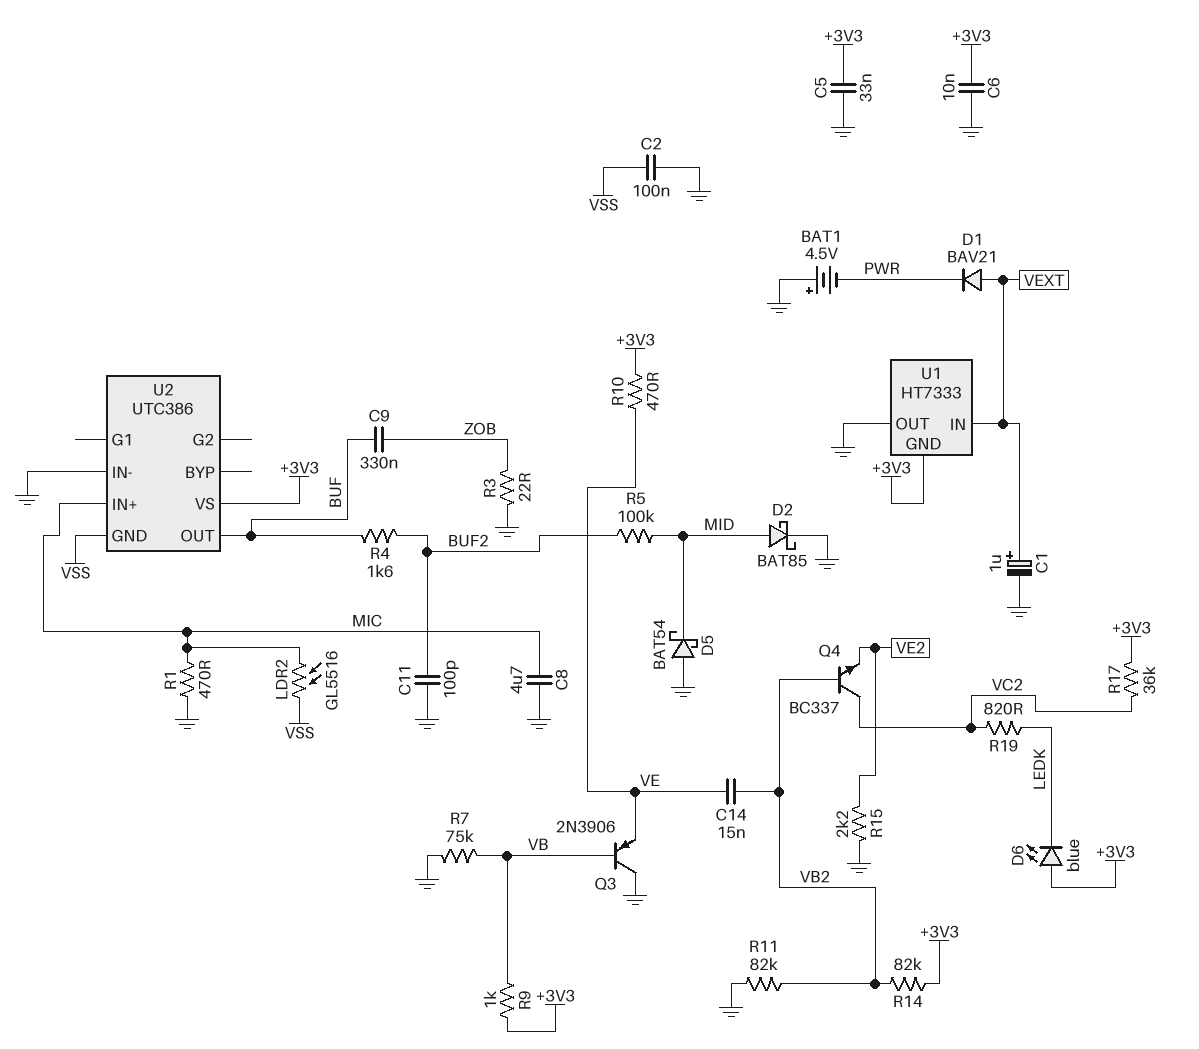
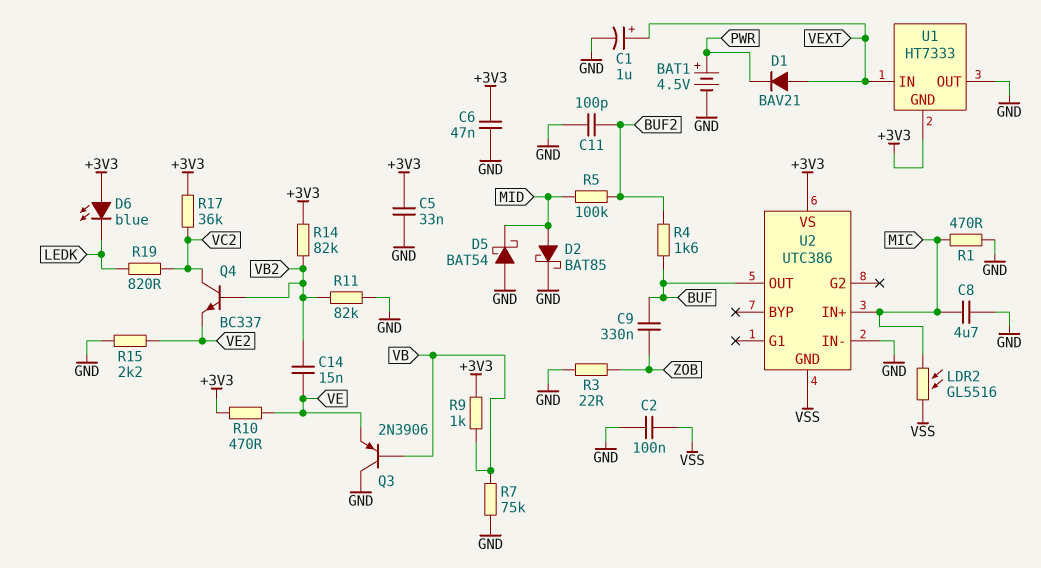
BAT1: 4.5V (plus GND, minus PWR) -> 4.5V (plus PWR, minus GND)
C6: 10nF (+3V3, GND) -> 47nF (+3V3, GND)

